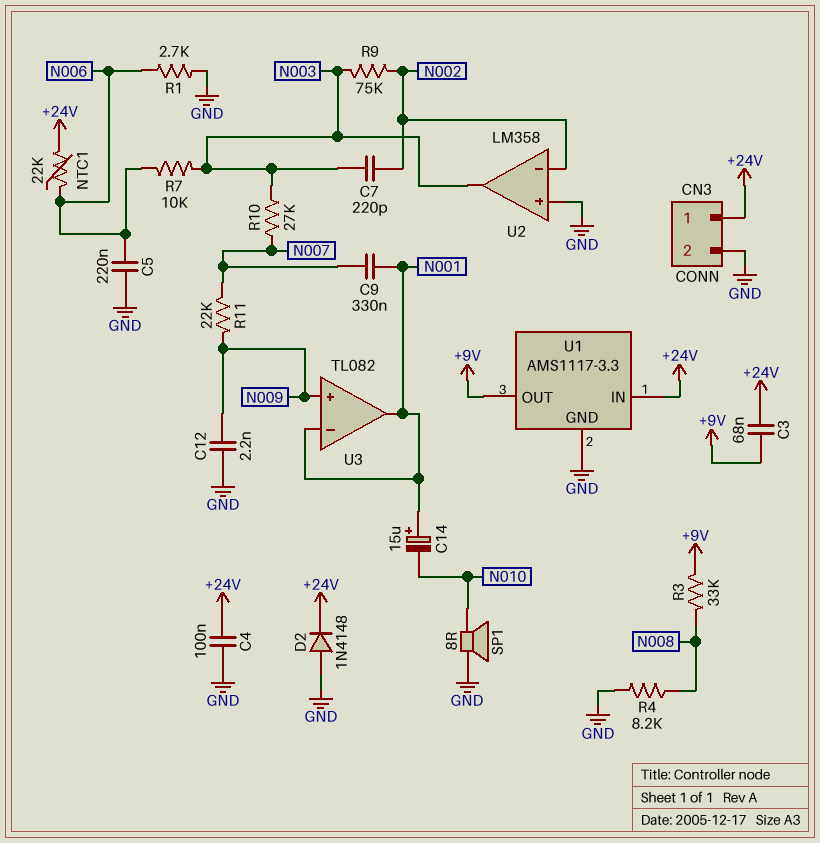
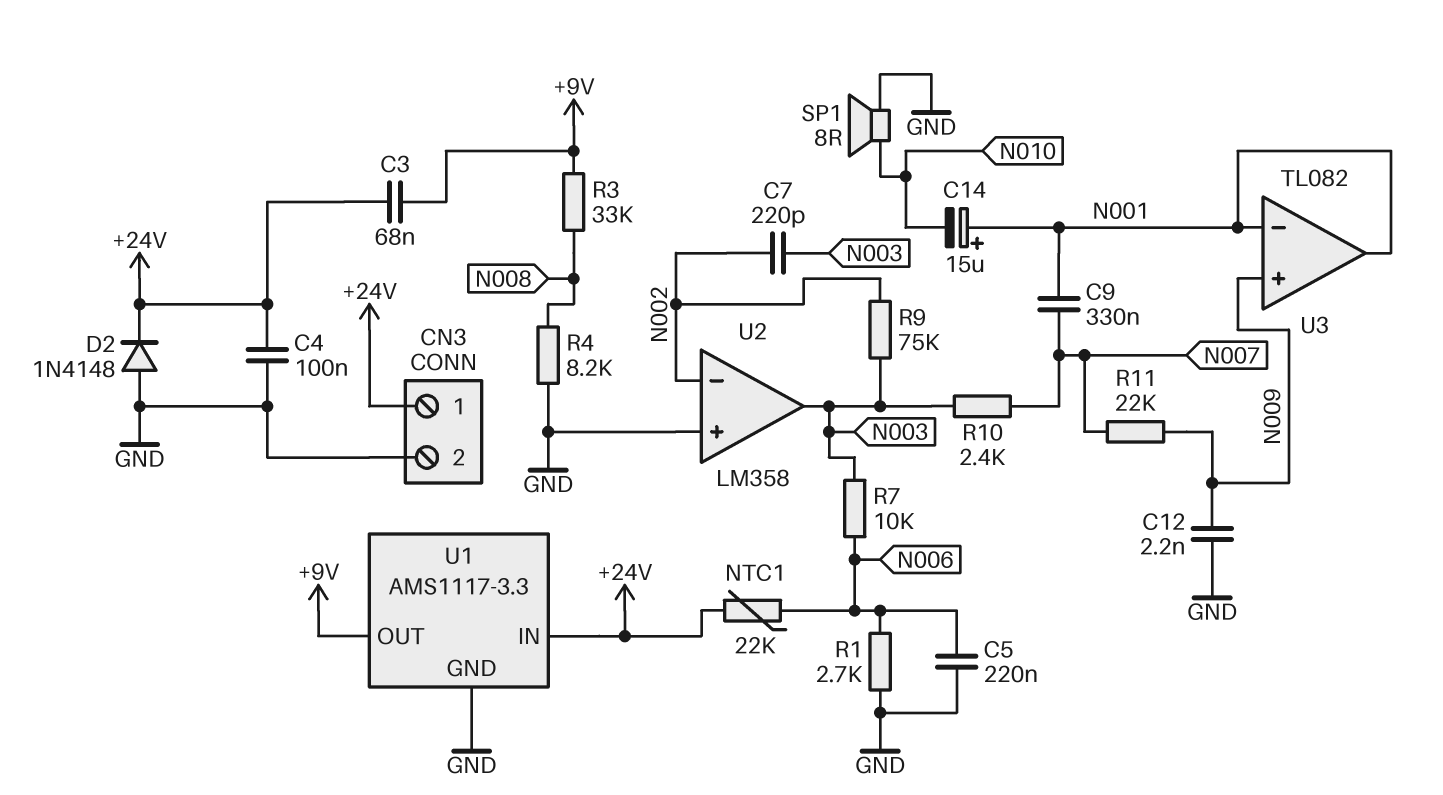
R10: 27k (N003, N007) -> 2.4k (N003, N007)

